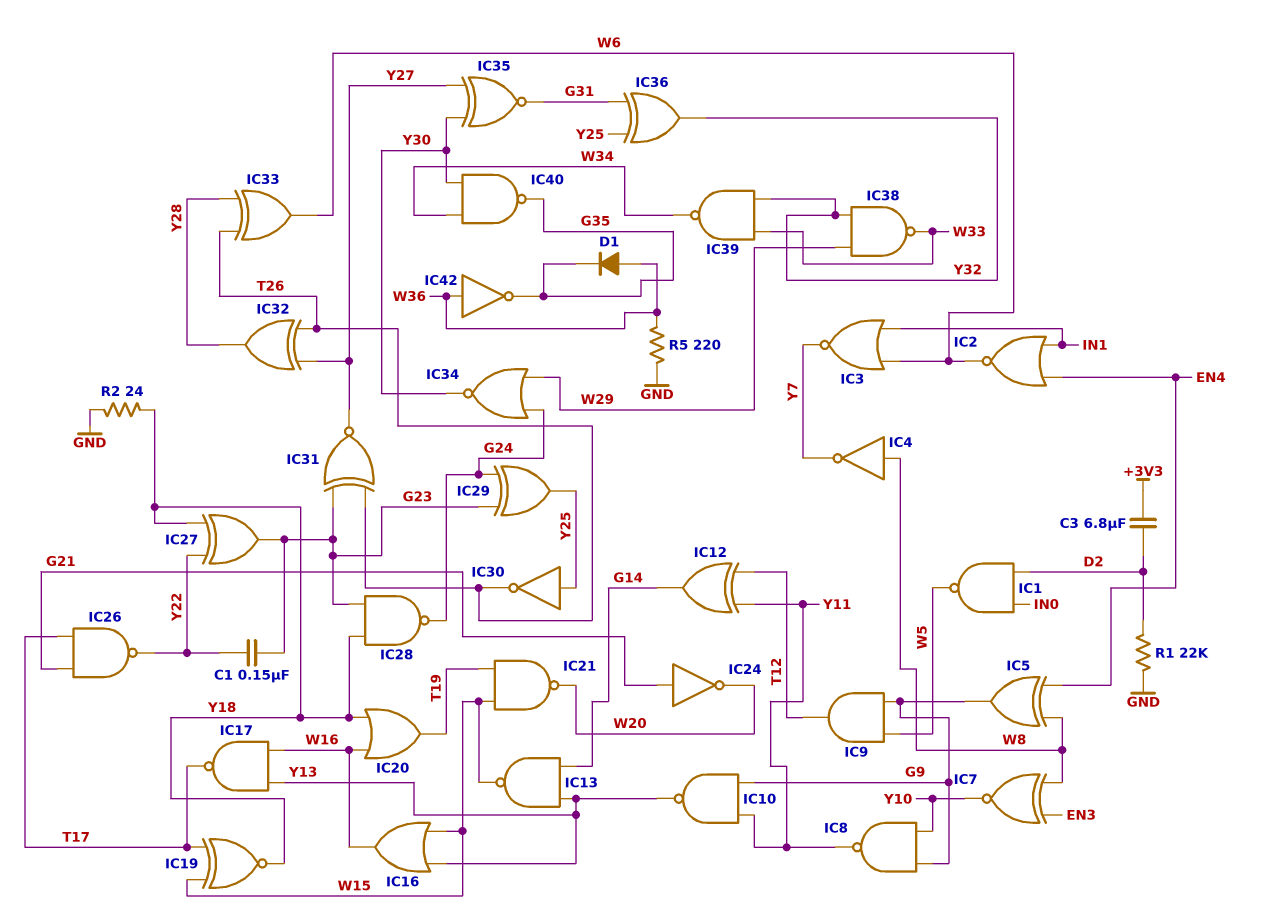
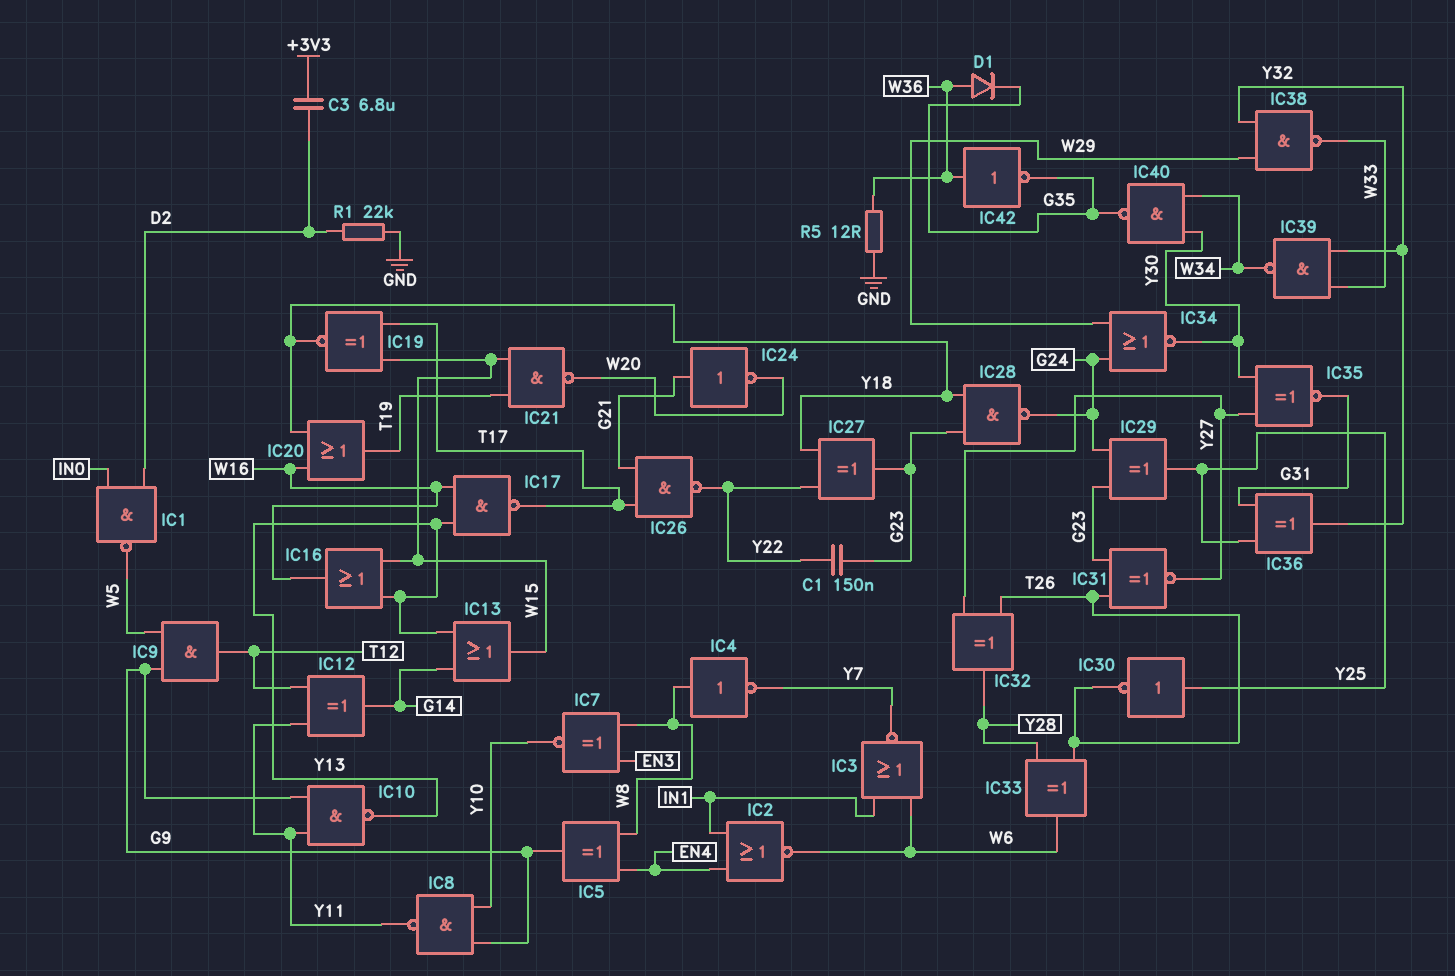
IC13: NAND (in G14, in Y13, out W15) -> OR (in G14, in Y13, out W15)
R2: 24 (GND, Y18) -> none
R5: 220 (GND, W36) -> 12 (GND, W36)

